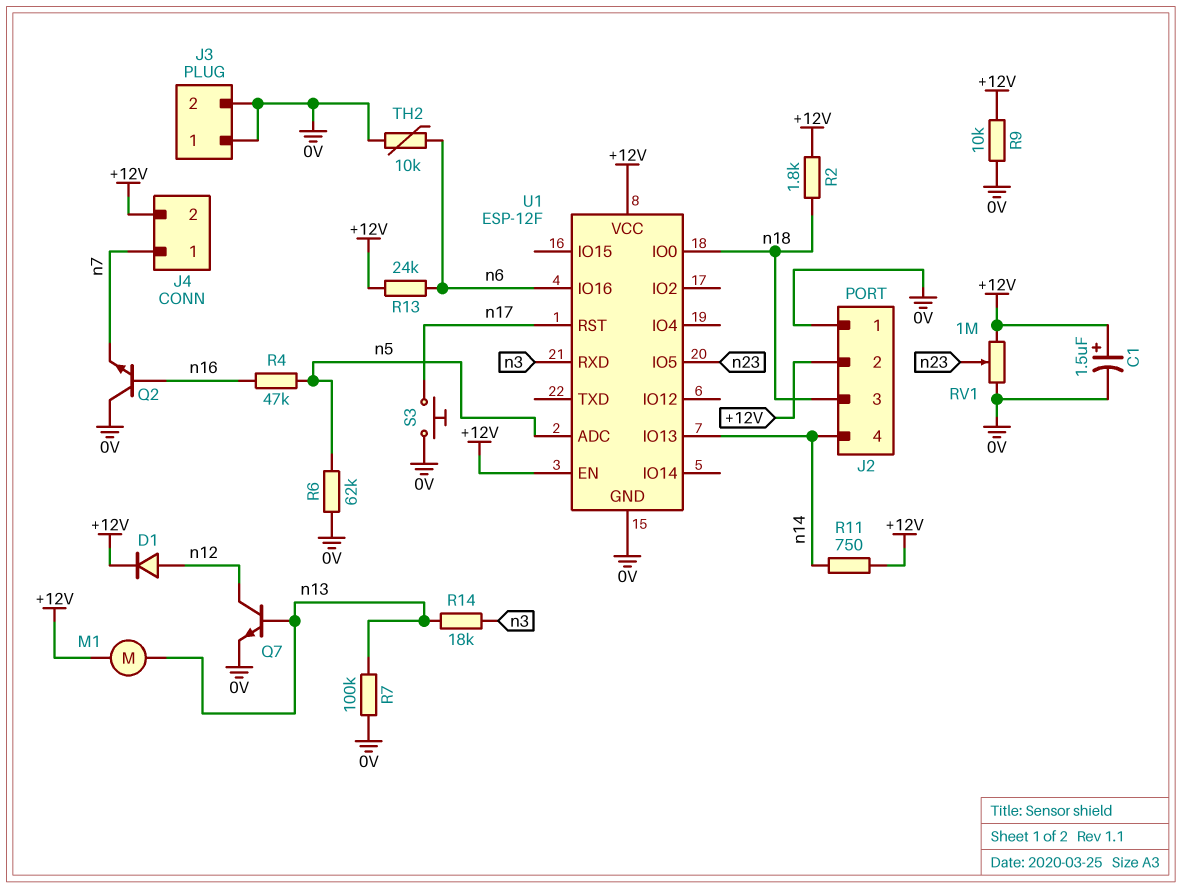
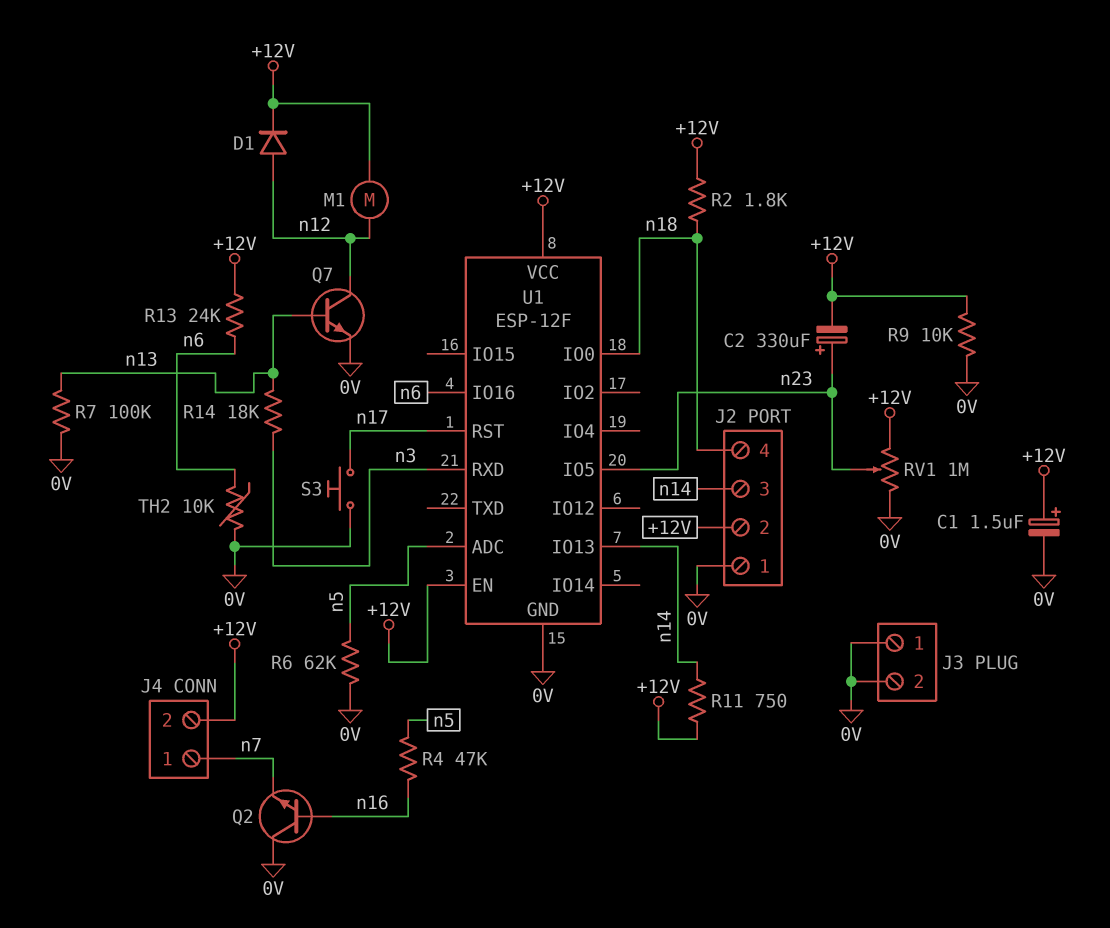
C2: none -> 330uF (plus n23, minus +12V)
J2 pin 3: n18 -> n14
J2 pin 4: n14 -> n18
M1: motor (+12V, n13) -> motor (+12V, n12)

